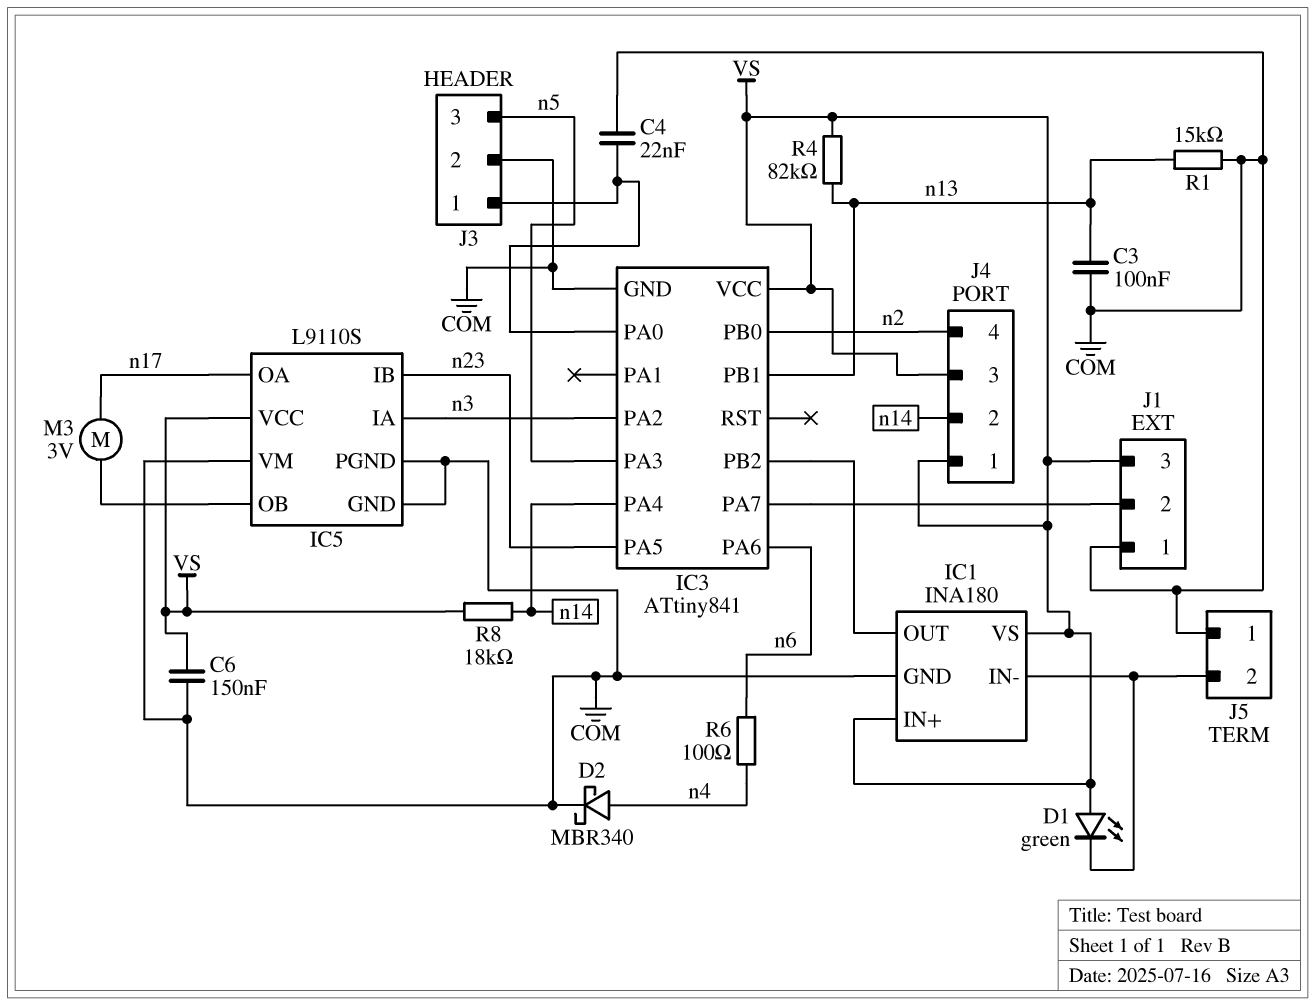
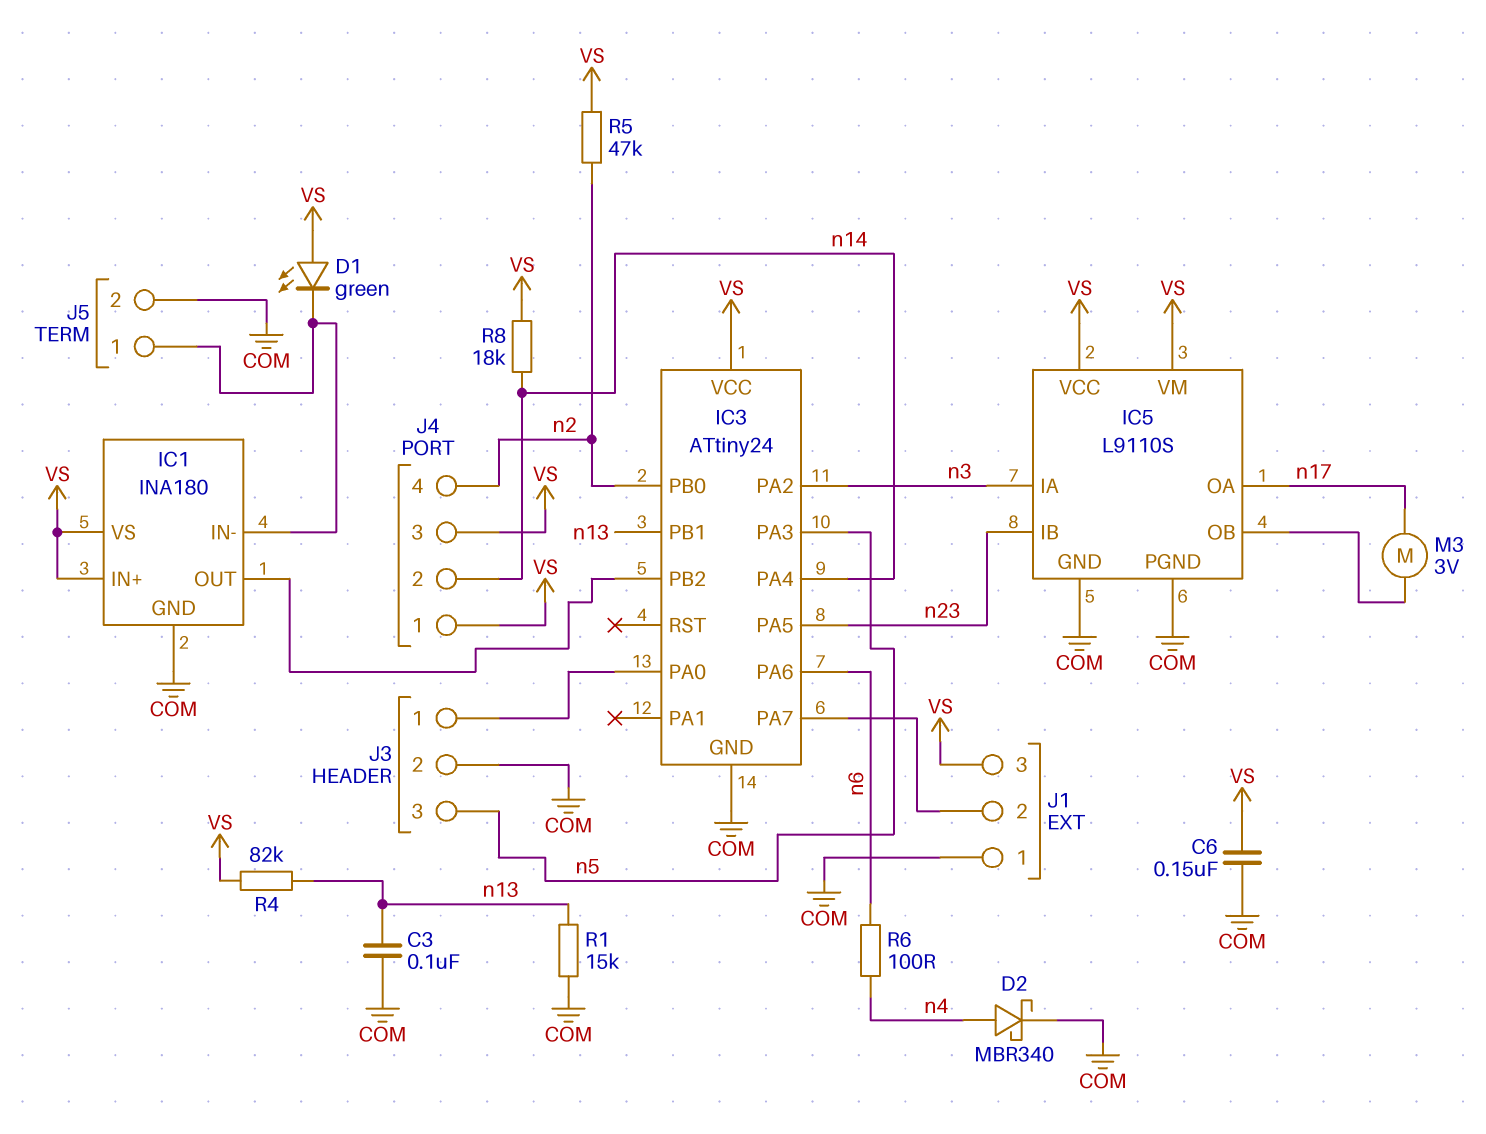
C4: 22nF (COM, IC3/PA0) -> none
IC3: ATtiny841 -> ATtiny24
IC5 pin VM: COM -> VS
J5 pin 1: COM -> IC1/IN-
J5 pin 2: IC1/IN- -> COM
R5: none -> 47k (VS, n2)

